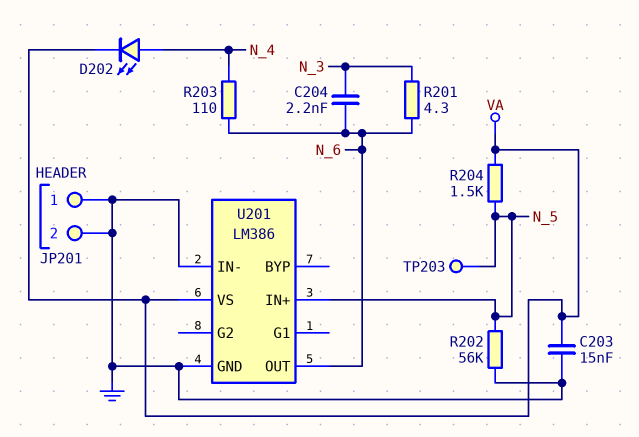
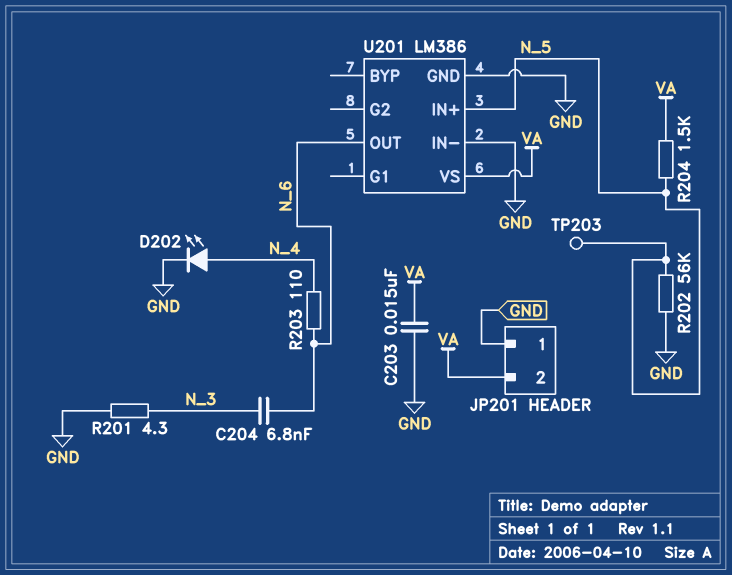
C204: 2.2nF (N_3, N_6) -> 6.8nF (N_3, N_6)
D202: LED (A N_4, K VA) -> LED (A N_4, K GND)
JP201 pin 2: GND -> VA
R201: 4.3 (N_3, N_6) -> 4.3 (GND, N_3)

